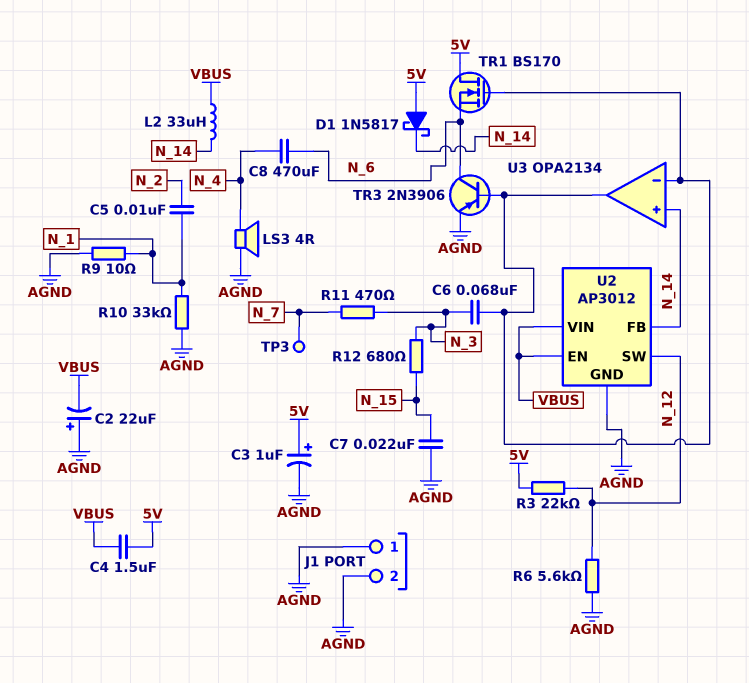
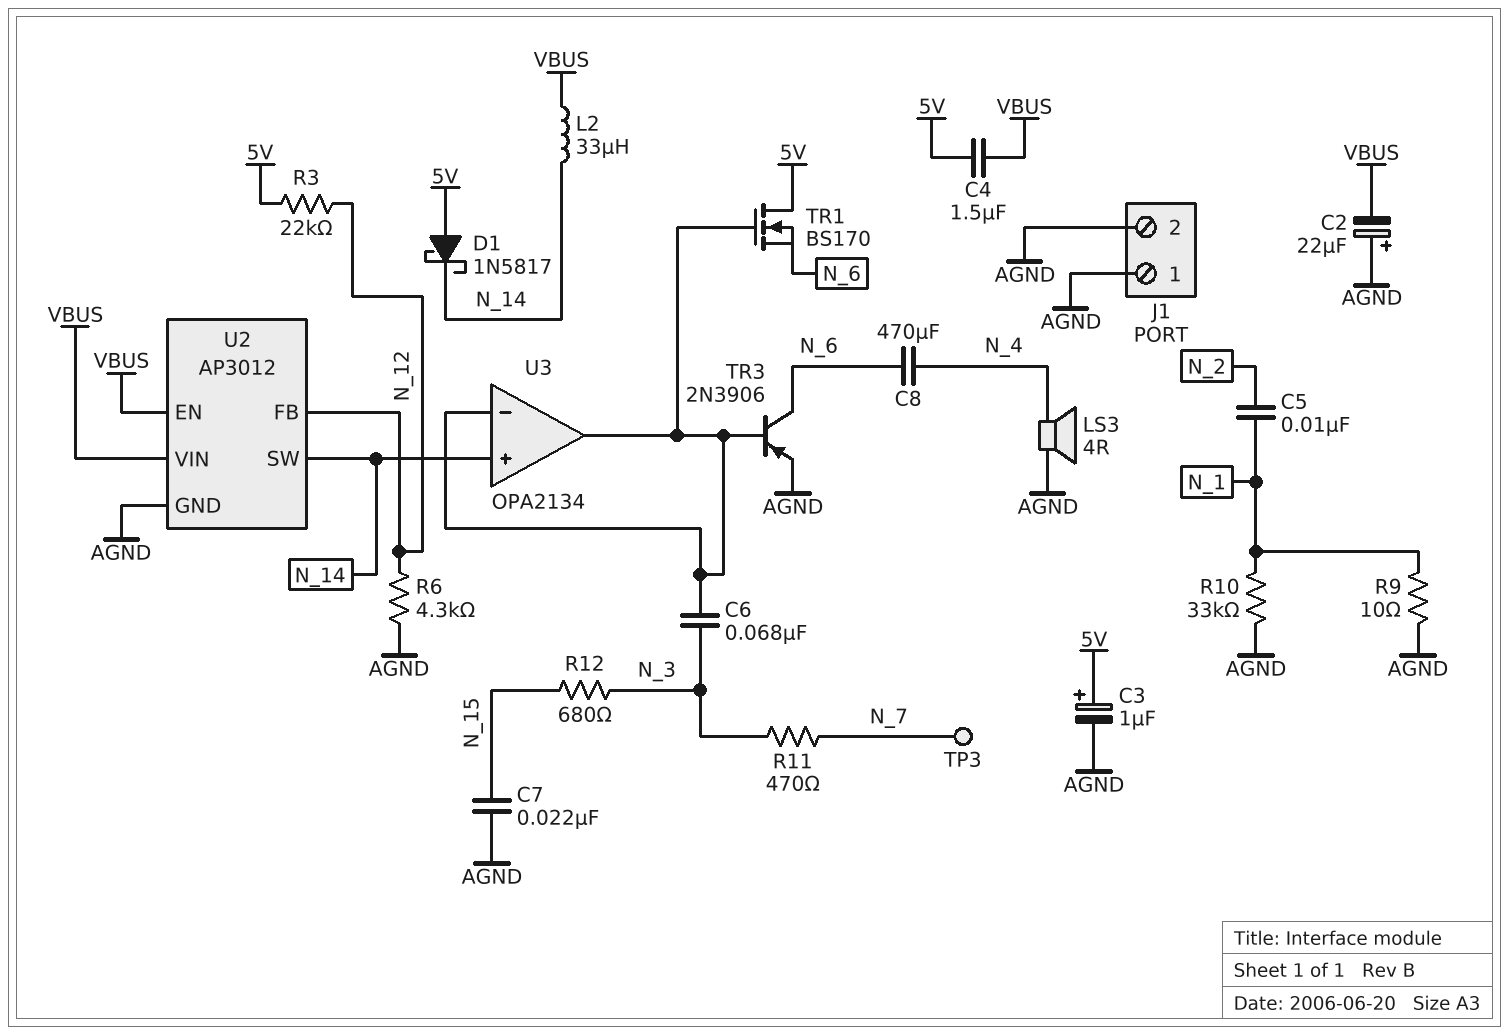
R6: 5.6k (AGND, N_12) -> 4.3k (AGND, N_12)
U2 pin FB: N_14 -> N_12
U2 pin SW: N_12 -> N_14

